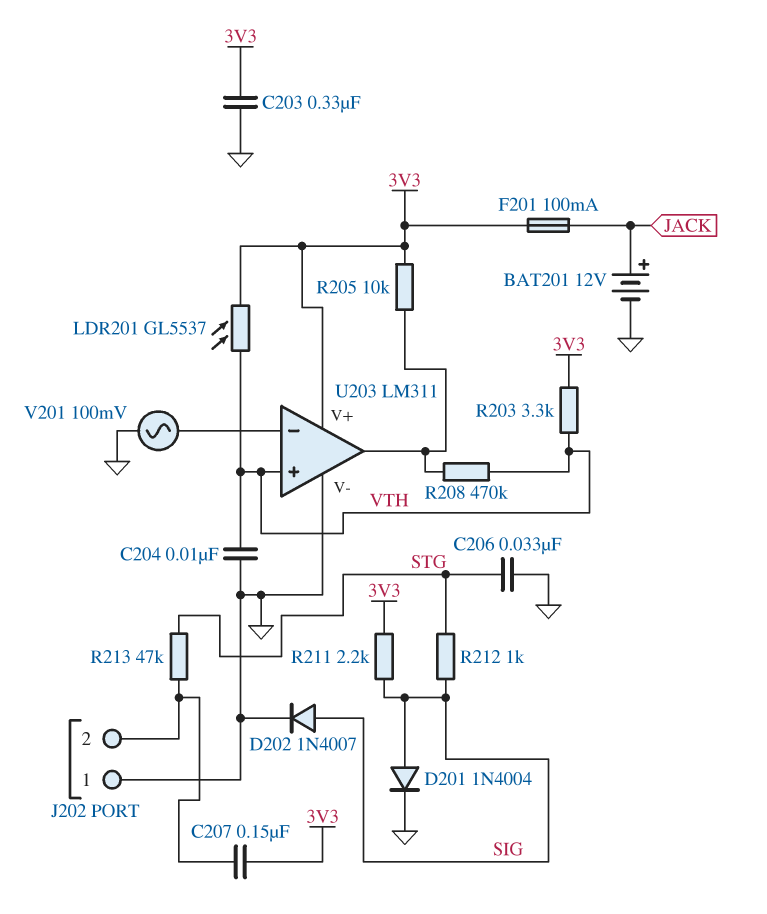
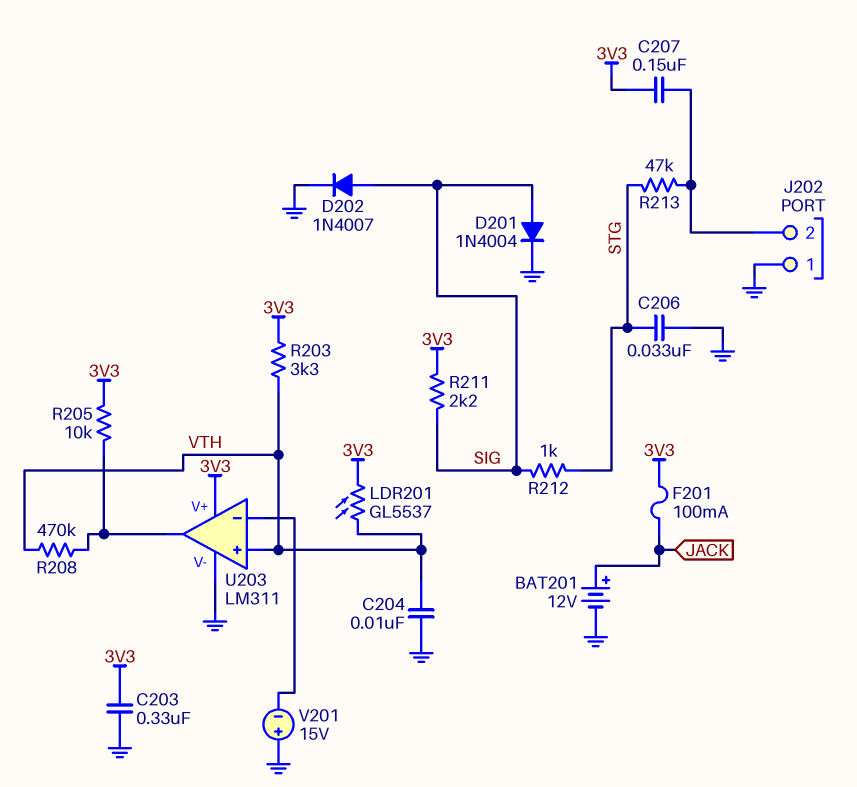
V201: AC 100mV (GND, U203/in-) -> 15V (plus GND, minus U203/in-)

